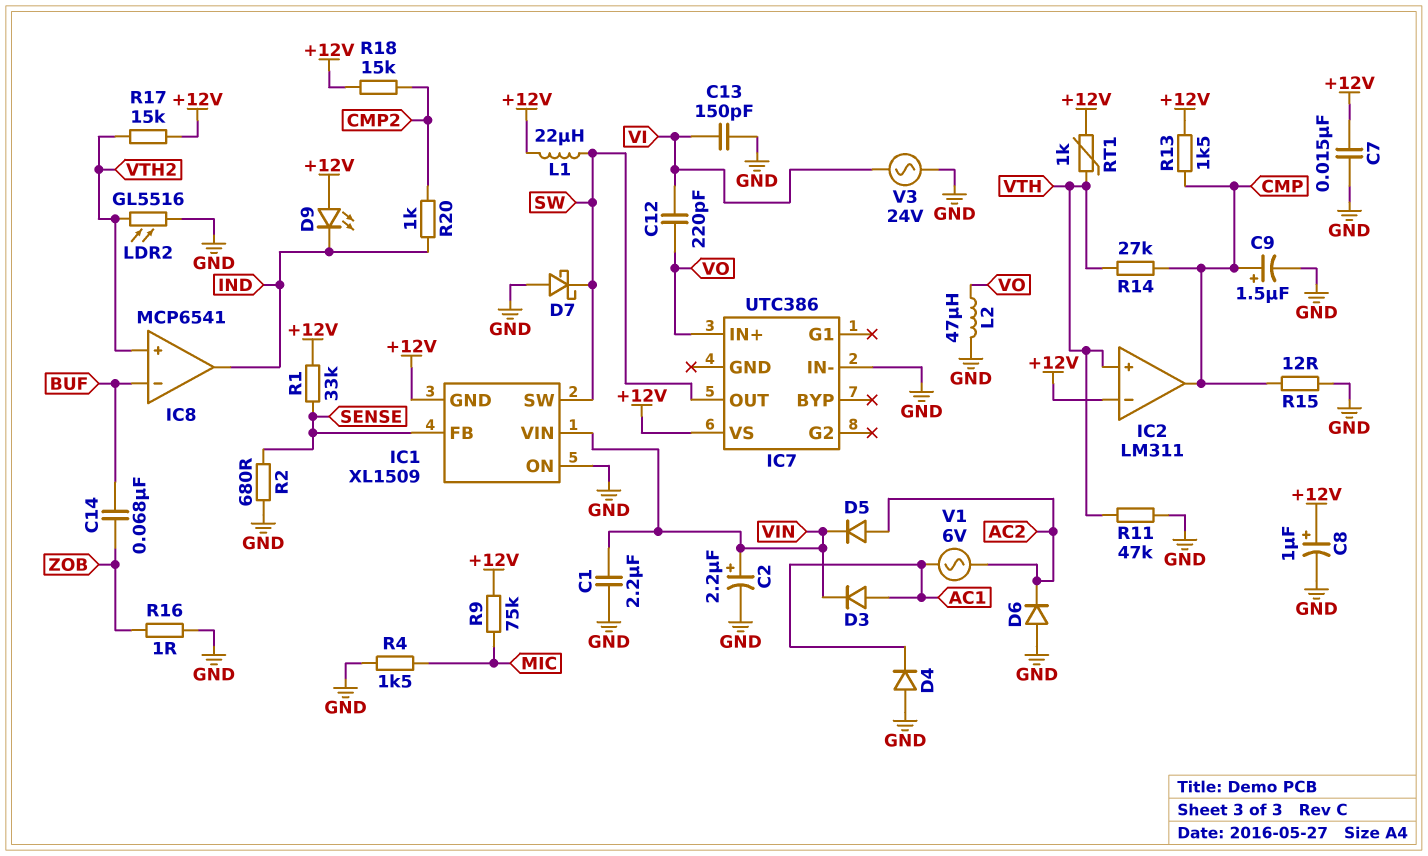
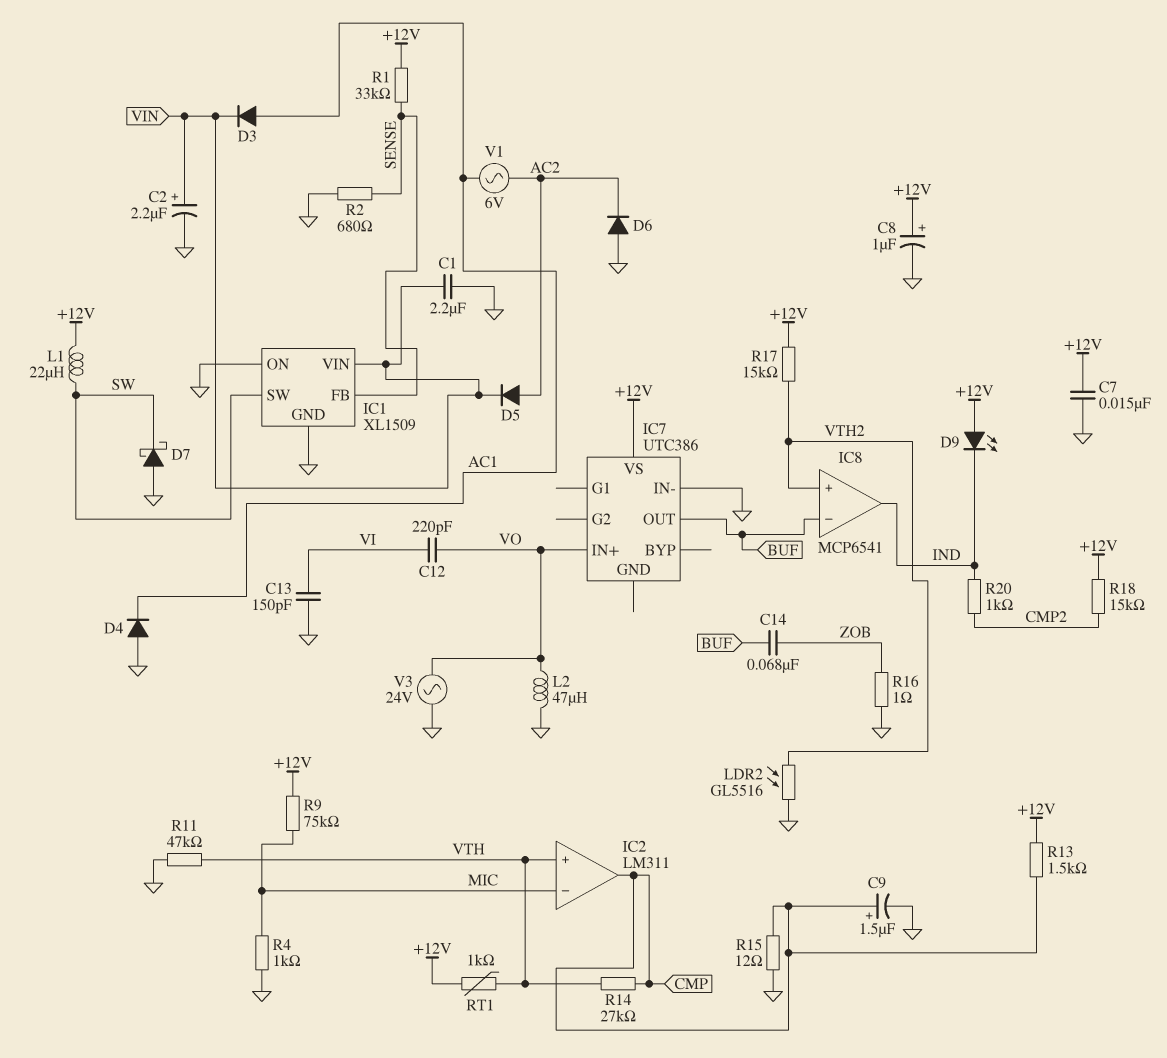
IC1 pin GND: +12V -> GND
IC2 pin in-: +12V -> MIC
IC7 pin OUT: SW -> BUF
R4: 1.5k (GND, MIC) -> 1k (GND, MIC)
V3: AC 24V (GND, VI) -> AC 24V (GND, VO)

